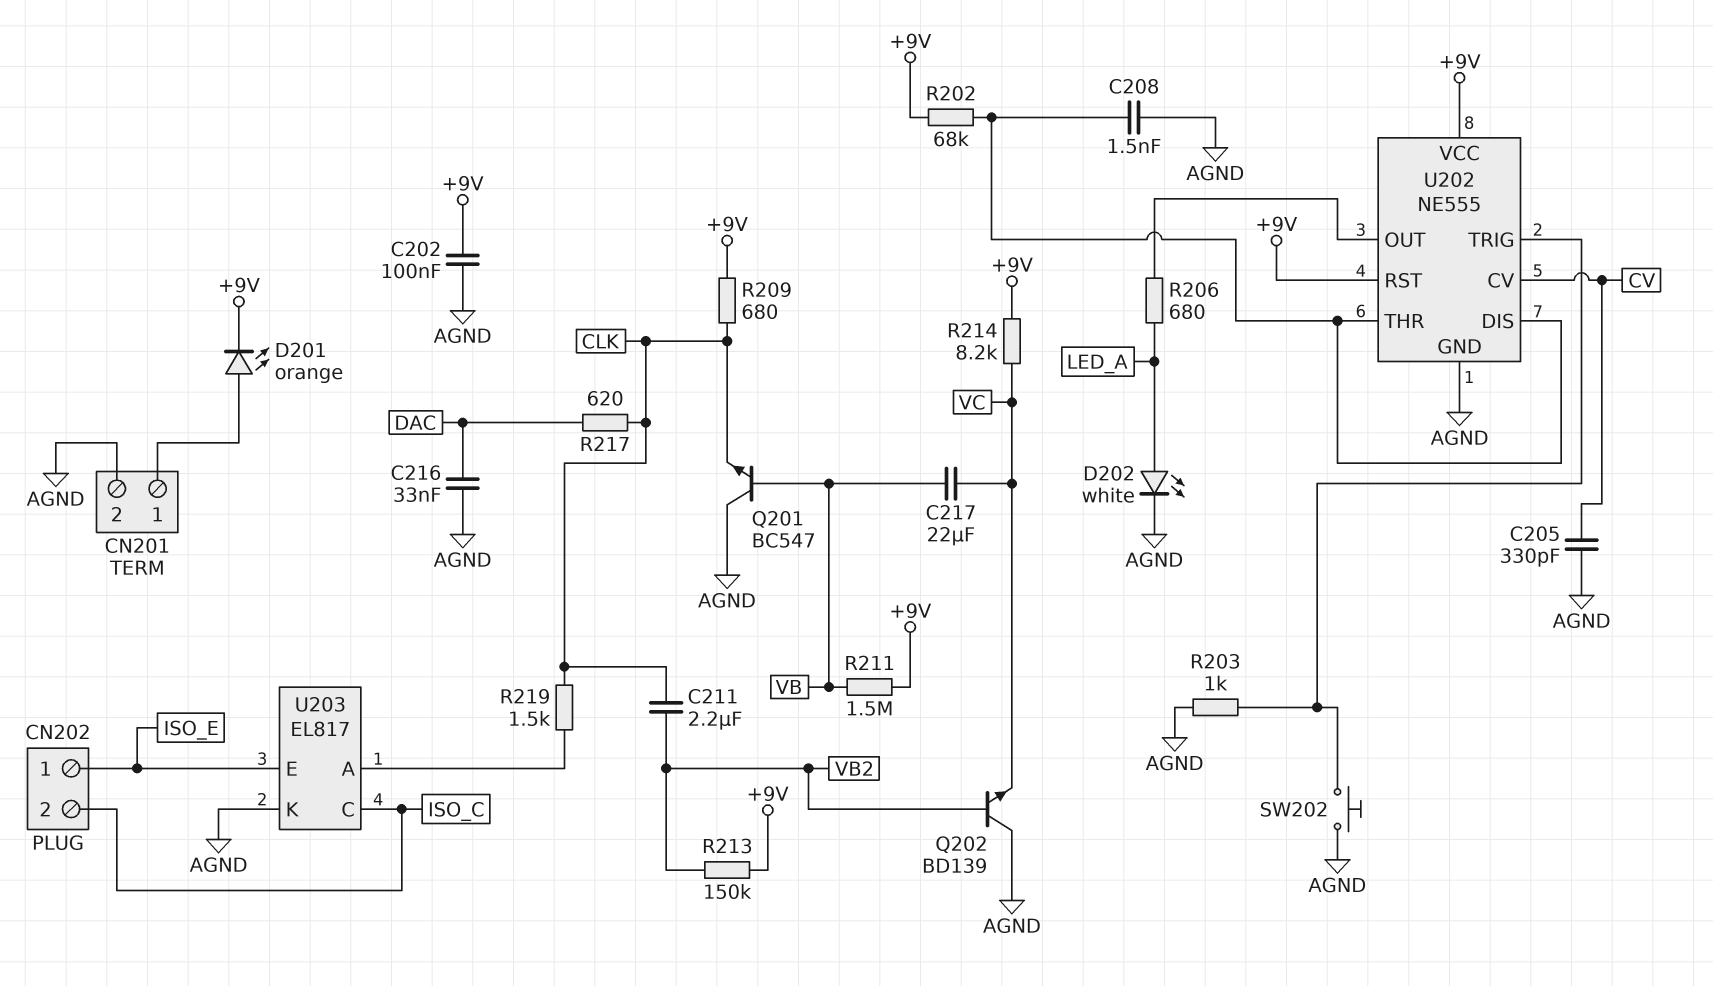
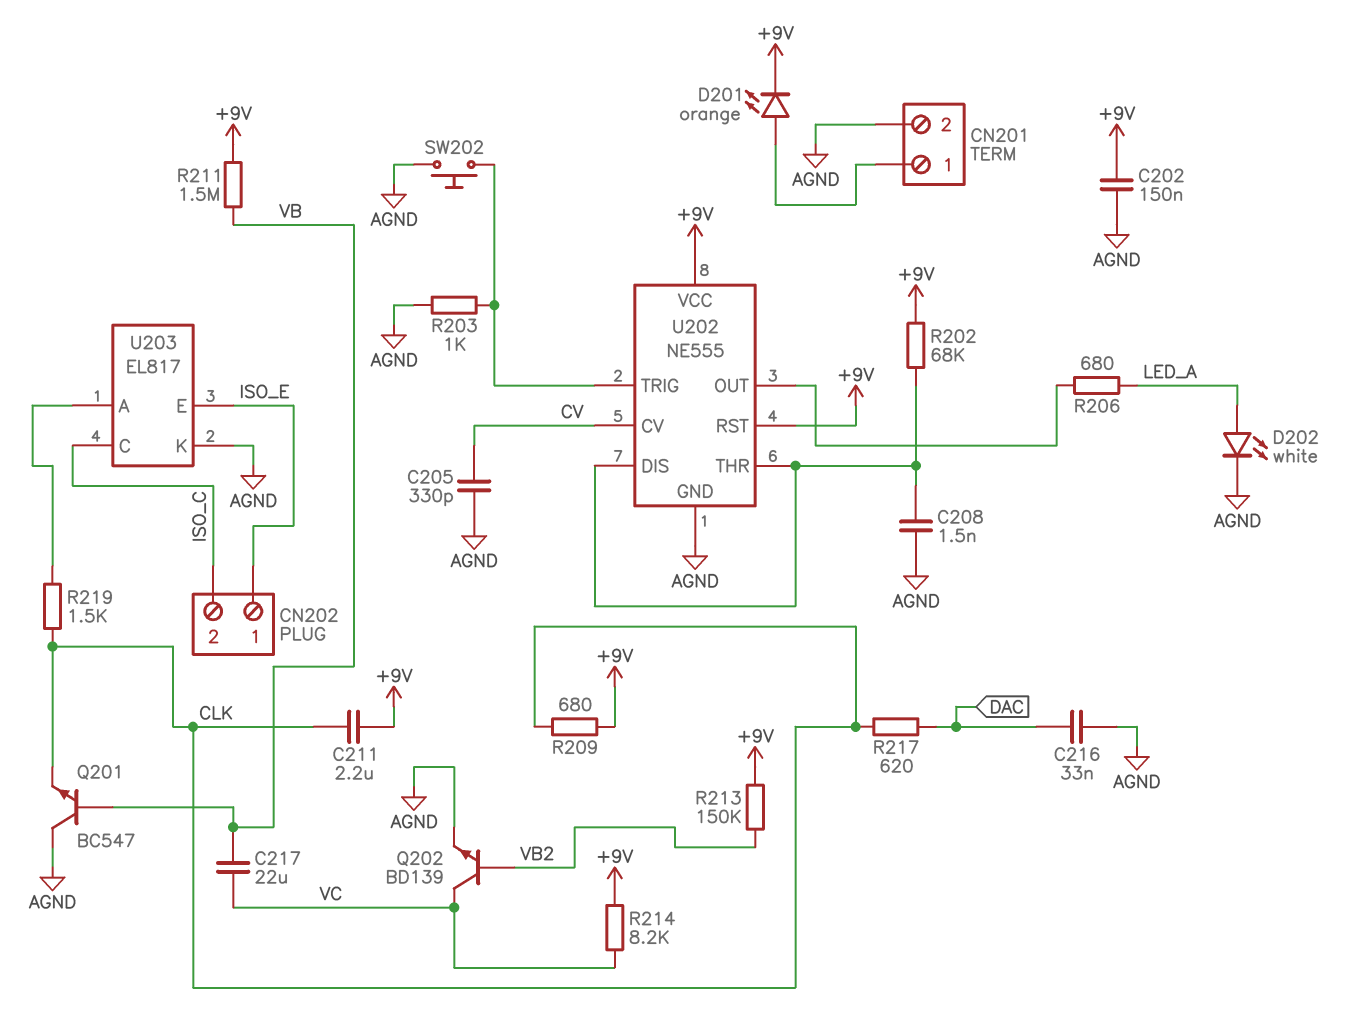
C202: 100nF (+9V, AGND) -> 150nF (+9V, AGND)
C211: 2.2uF (CLK, VB2) -> 2.2uF (+9V, CLK)
Q202: NPN BD139 (B VB2, C AGND, E VC) -> NPN BD139 (B VB2, C VC, E AGND)

